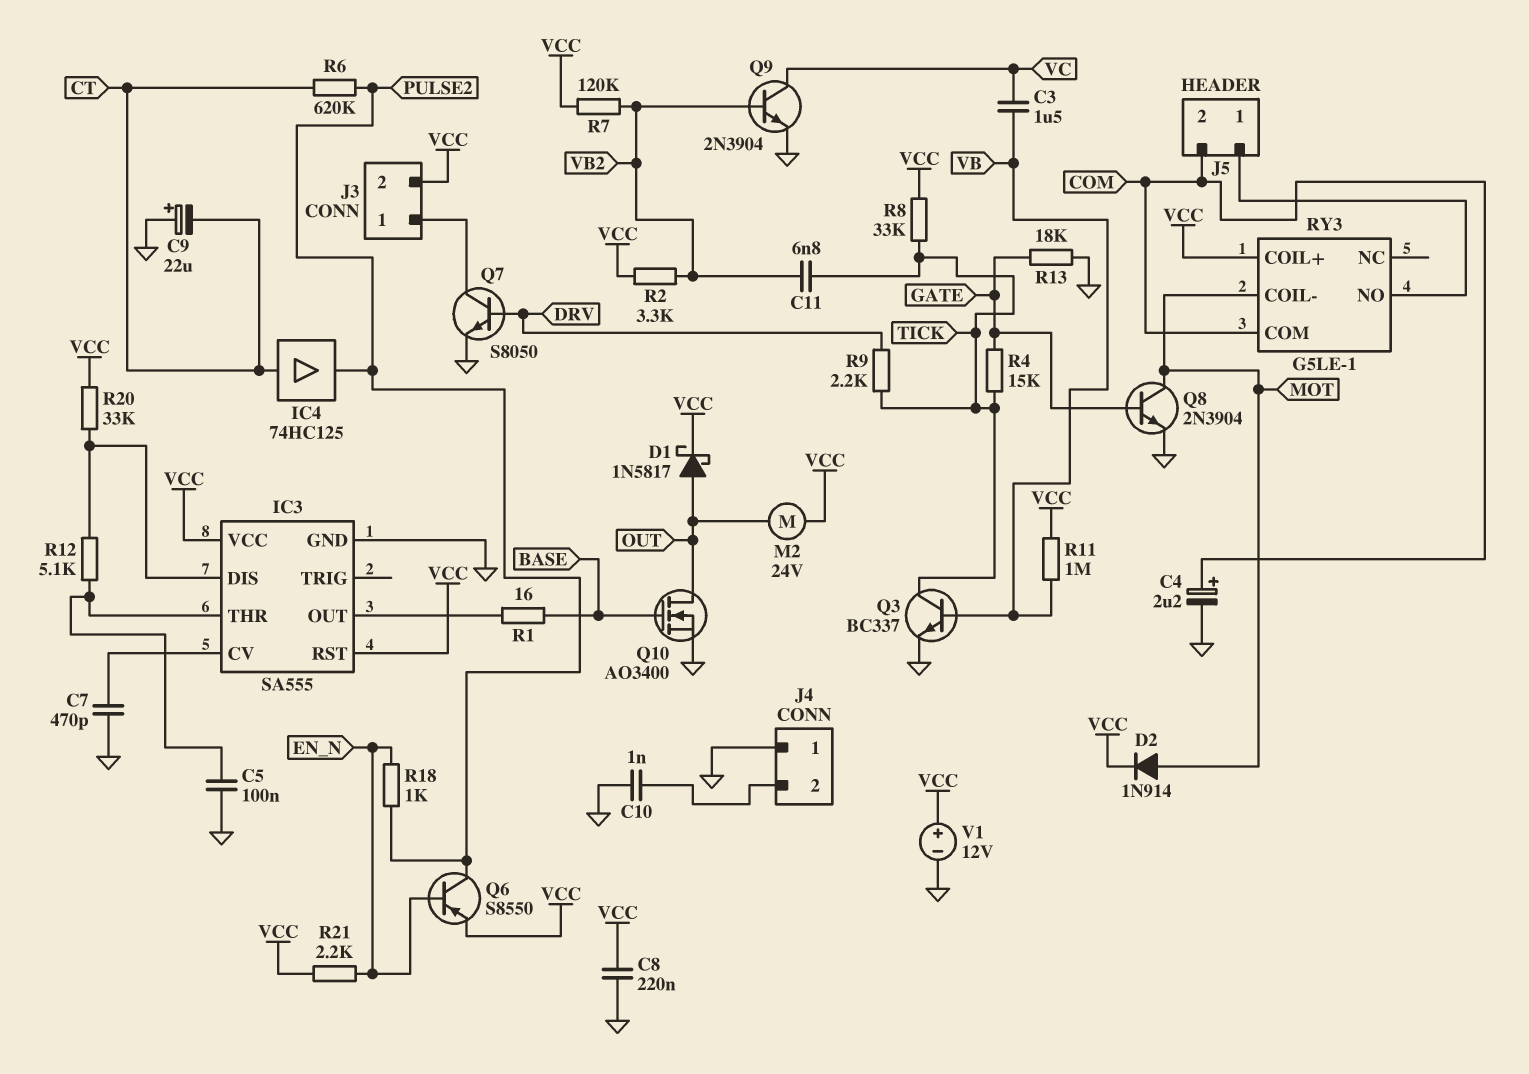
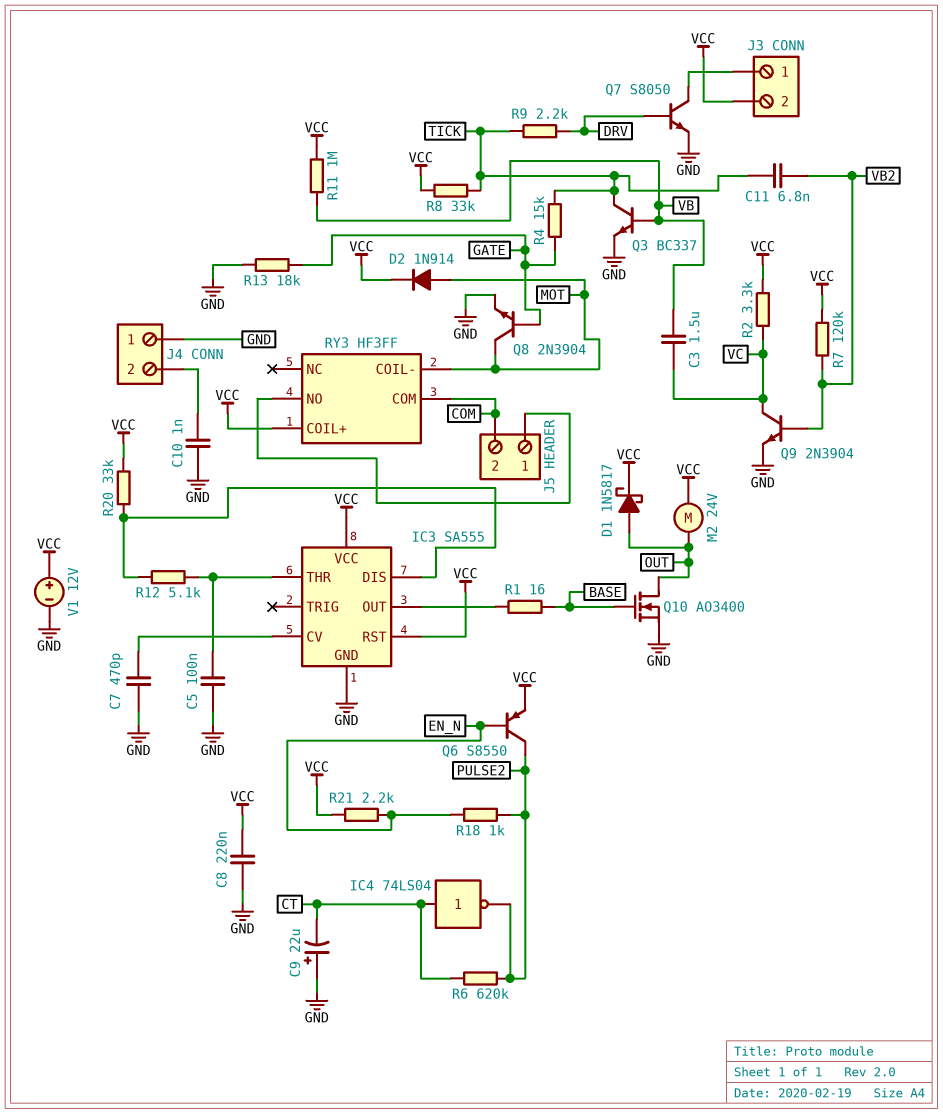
C4: 2.2uF (plus COM, minus GND) -> none
IC4: buffer 74HC125 (in CT, out PULSE2) -> NOT 74LS04 (in CT, out PULSE2)
R2: 3.3k (VB2, VCC) -> 3.3k (VC, VCC)
RY3: G5LE-1 -> HF3FF

